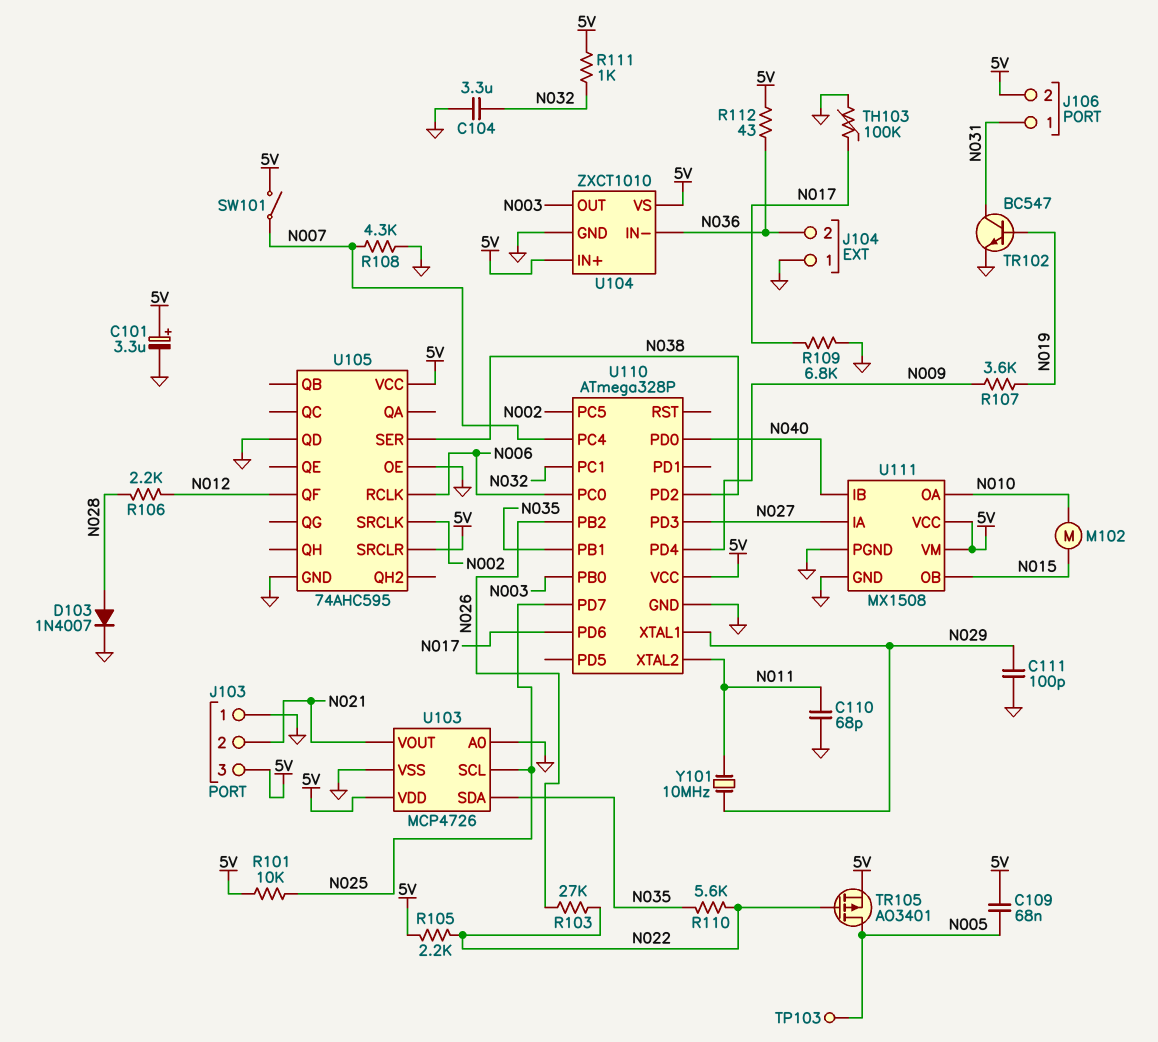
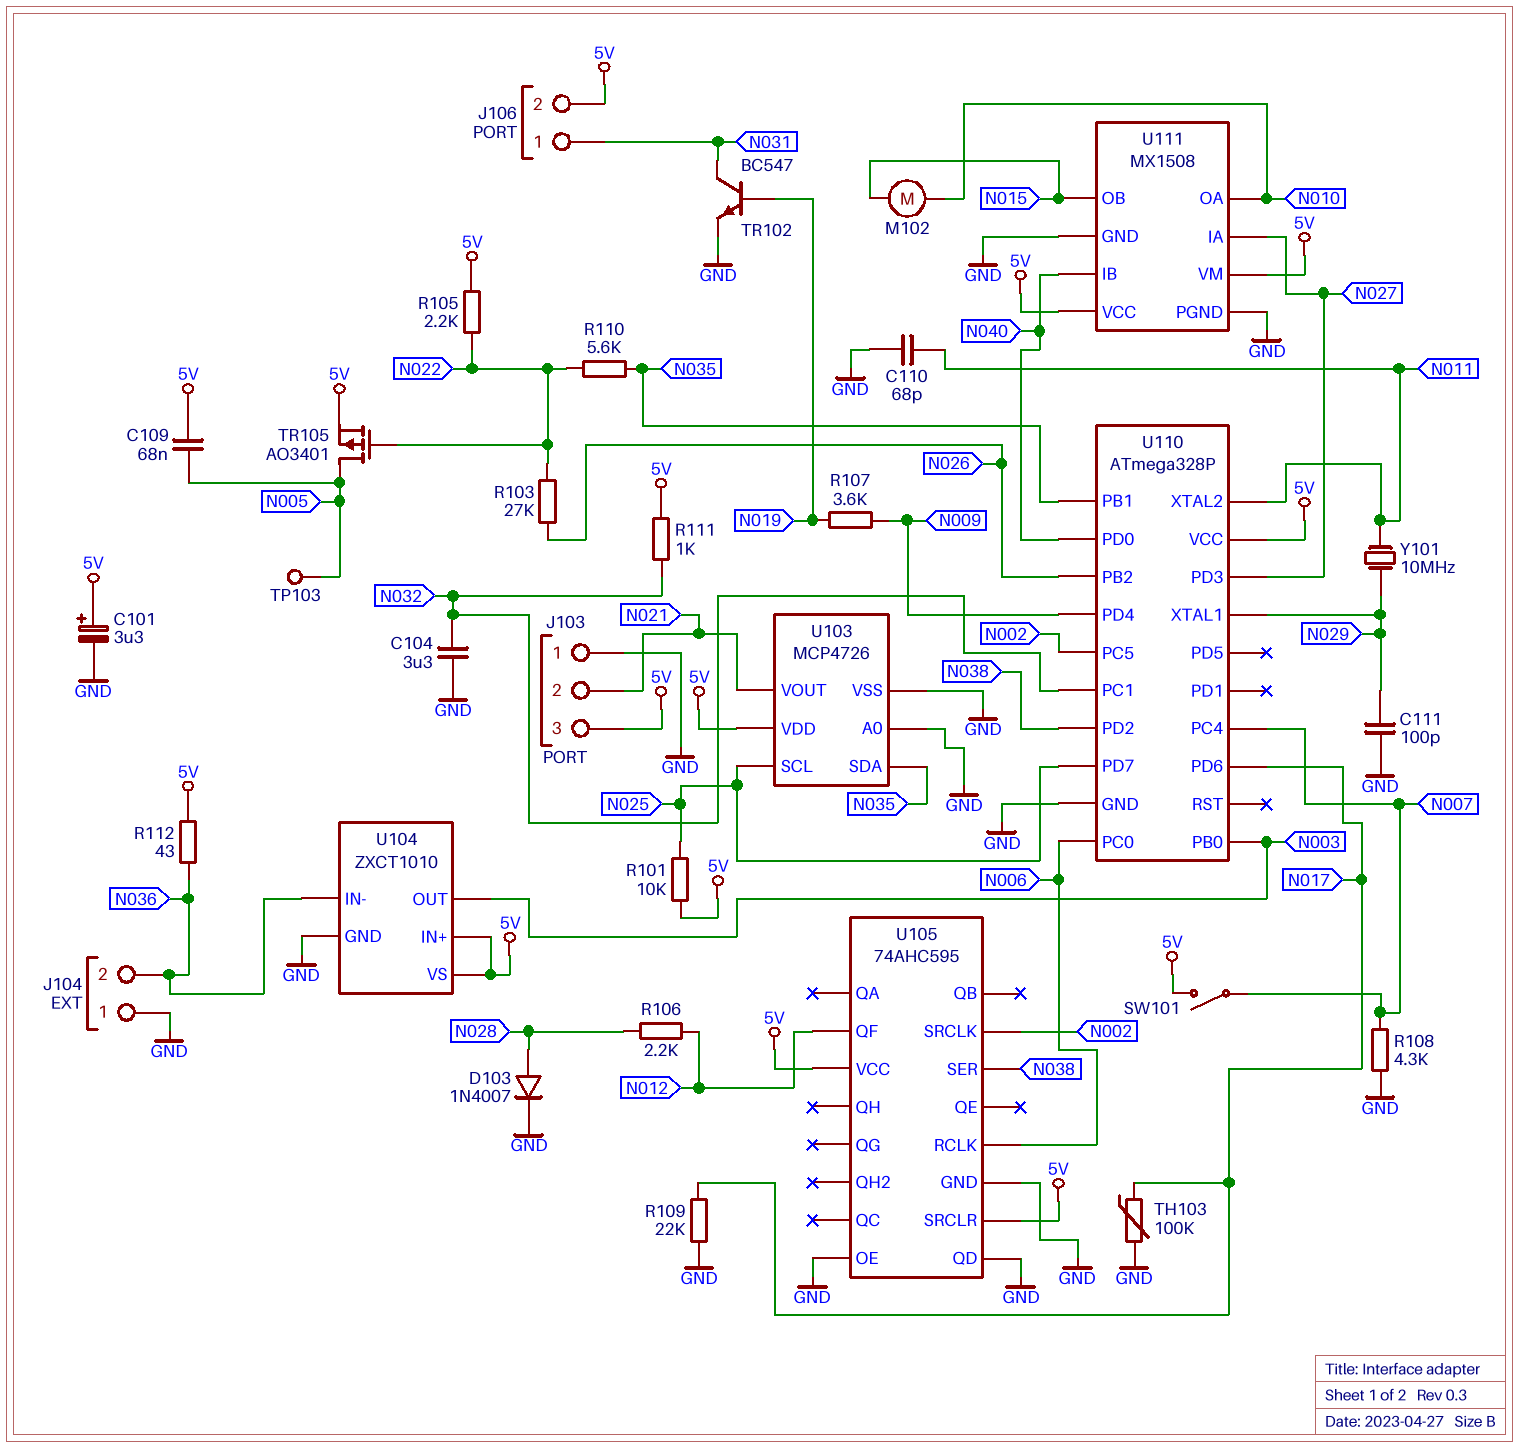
R109: 6.8k (GND, N017) -> 22k (GND, N017)

